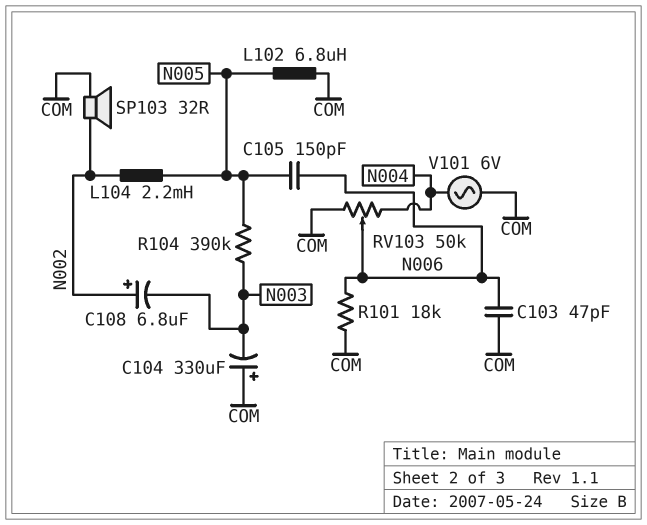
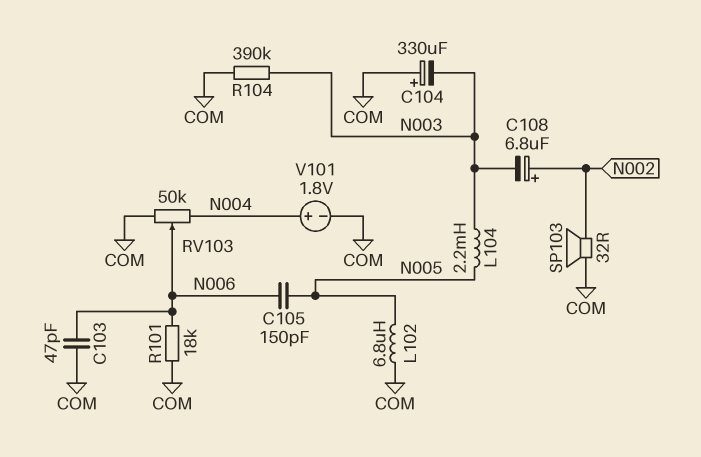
L104: 2.2mH (N002, N005) -> 2.2mH (N003, N005)
R104: 390k (N003, N005) -> 390k (COM, N003)
V101: AC 6V (COM, N004) -> 1.8V (plus N004, minus COM)

